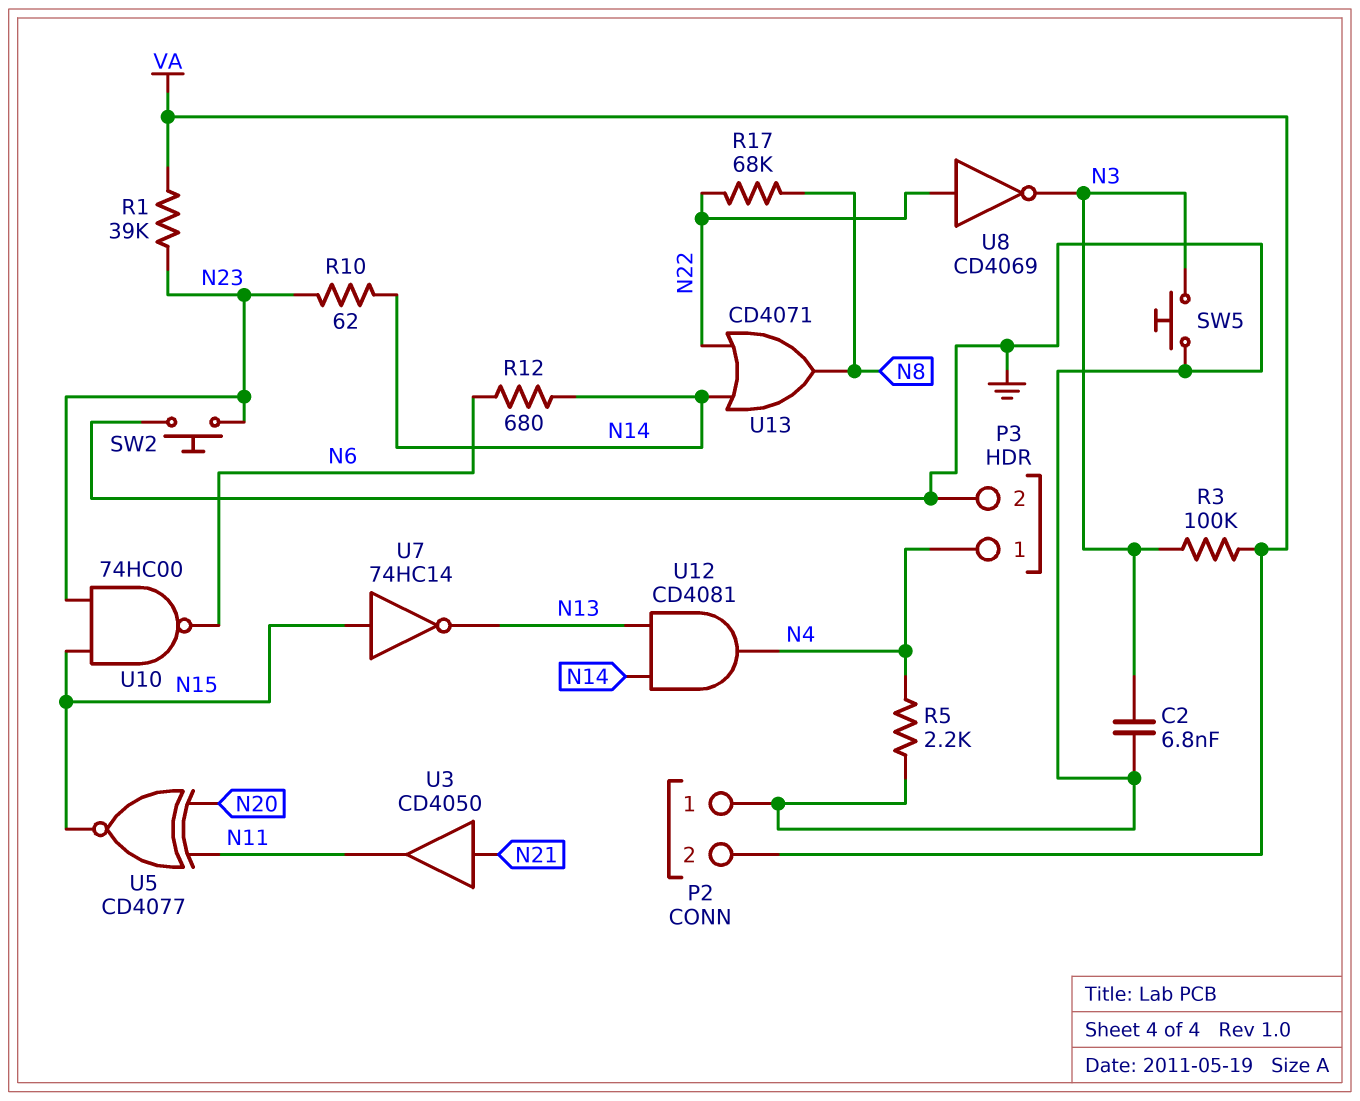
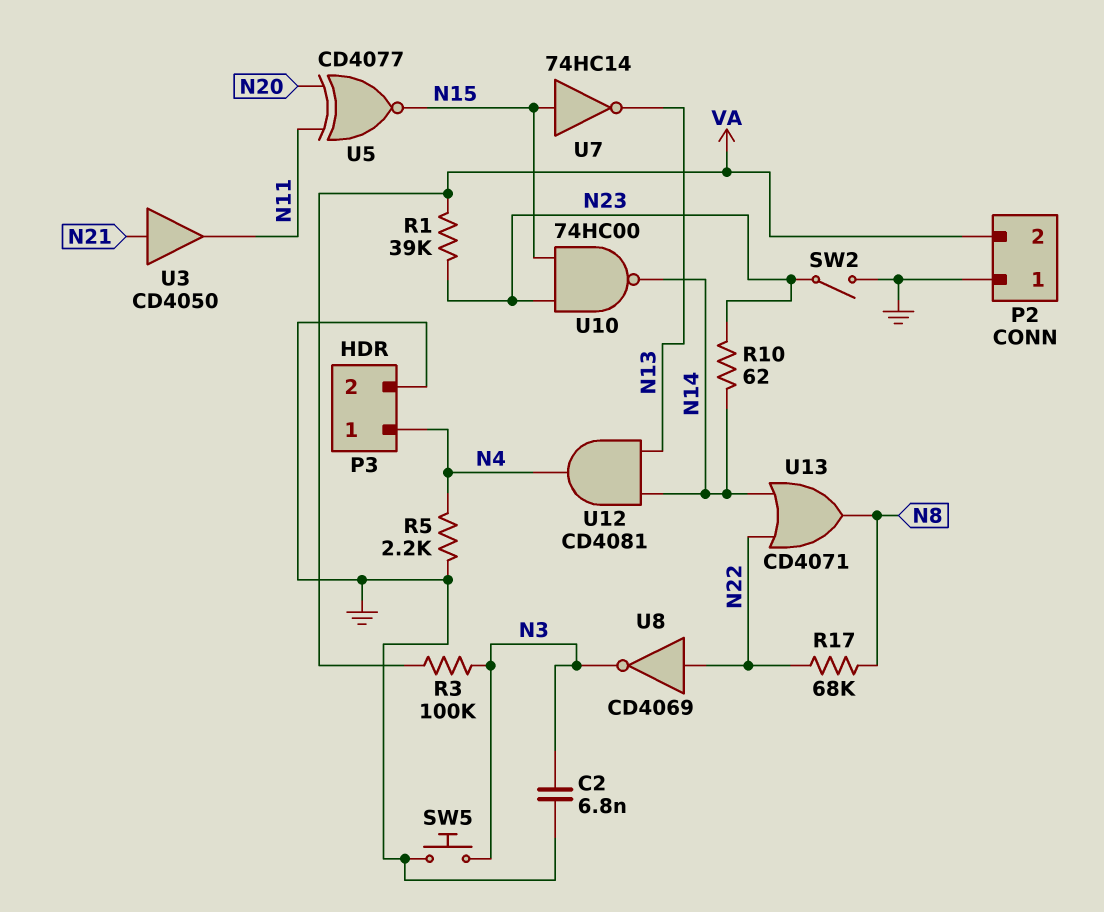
R12: 680 (N6, N14) -> none
SW2: button (GND, N23) -> switch (GND, N23)
U10: NAND 74HC00 (in N15, in N23, out N6) -> NAND 74HC00 (in N15, in N23, out N14)

